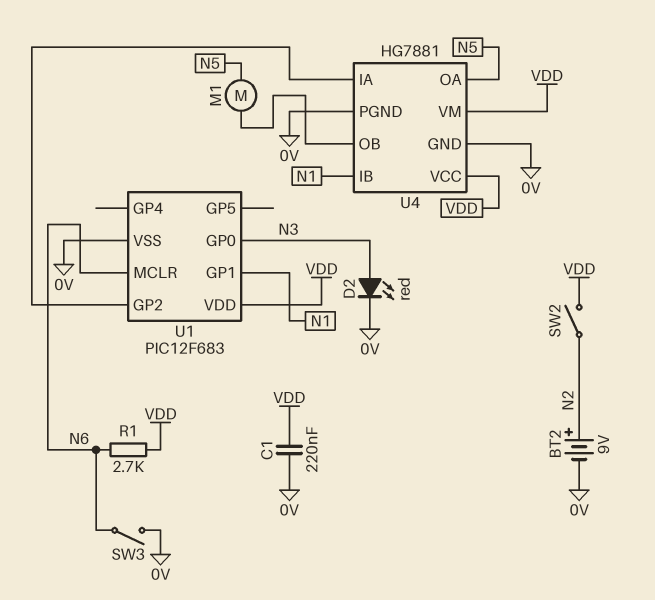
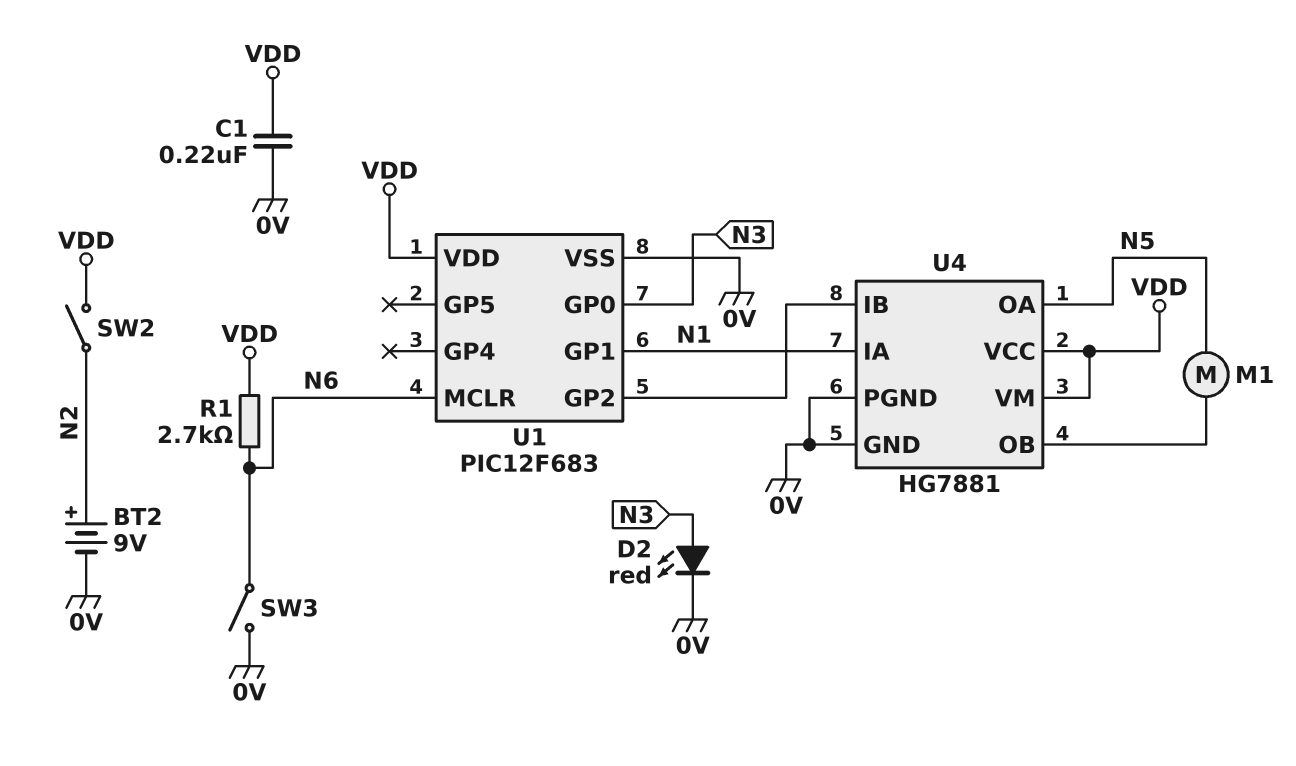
U4 pin IA: U1/GP2 -> N1
U4 pin IB: N1 -> U1/GP2

